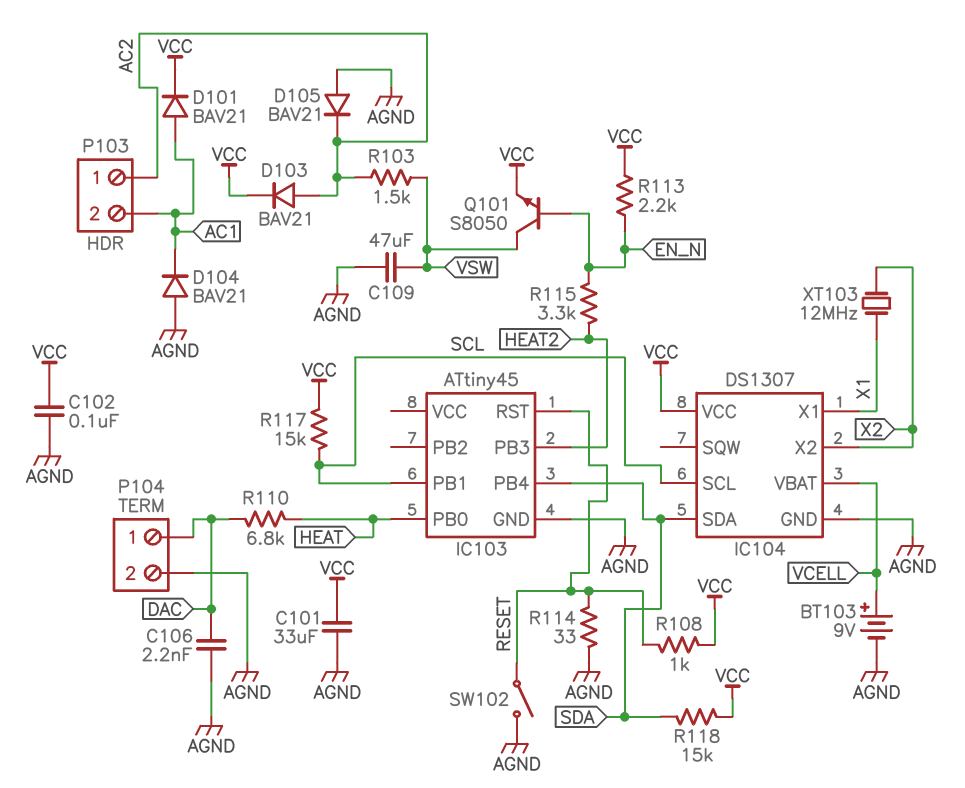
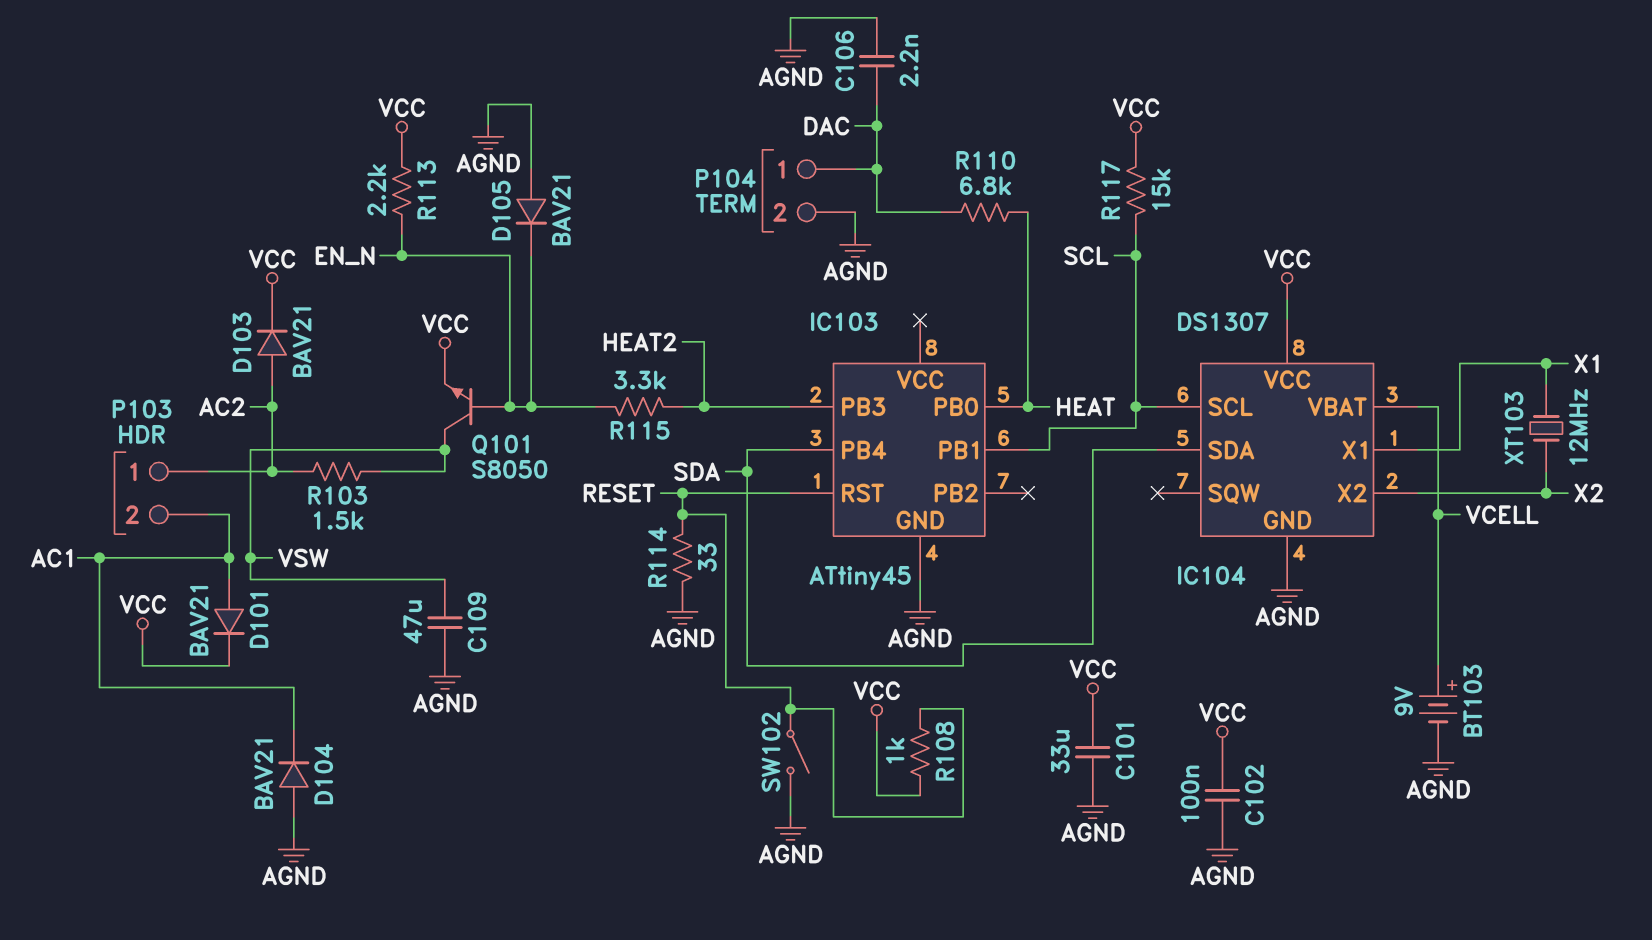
D105: diode BAV21 (A AGND, K AC2) -> diode BAV21 (A AGND, K EN_N)
R118: 15k (SDA, VCC) -> none

